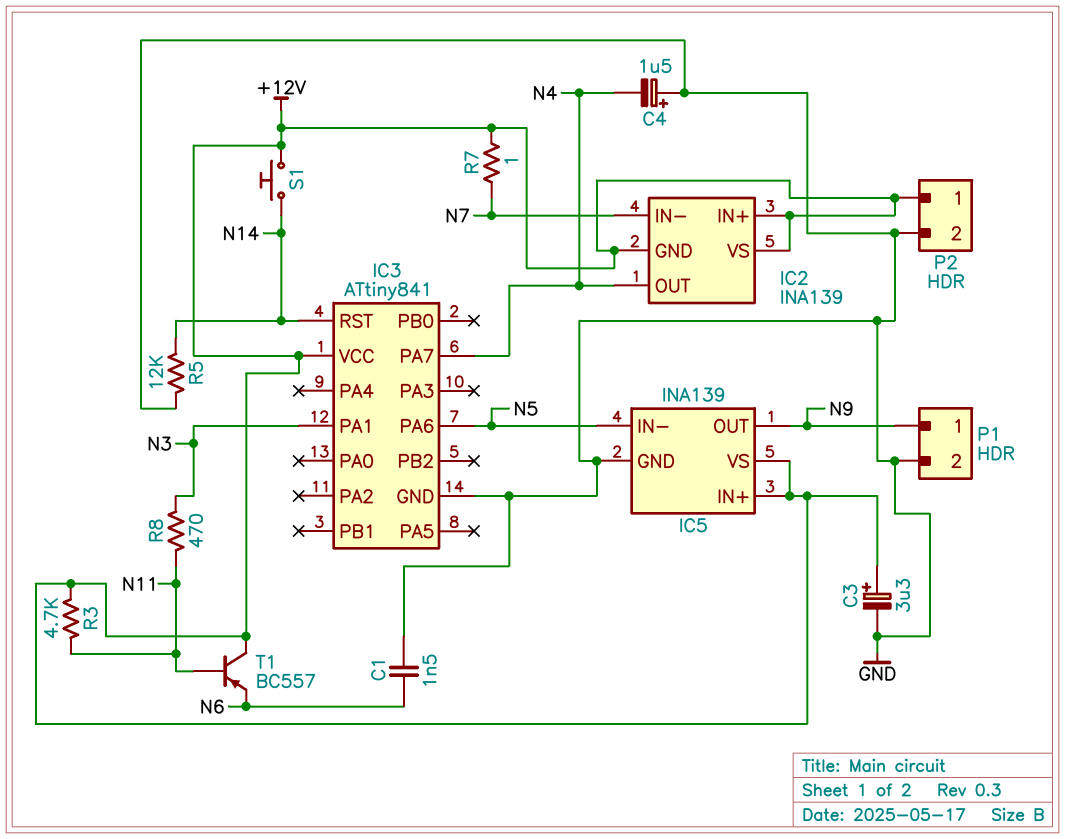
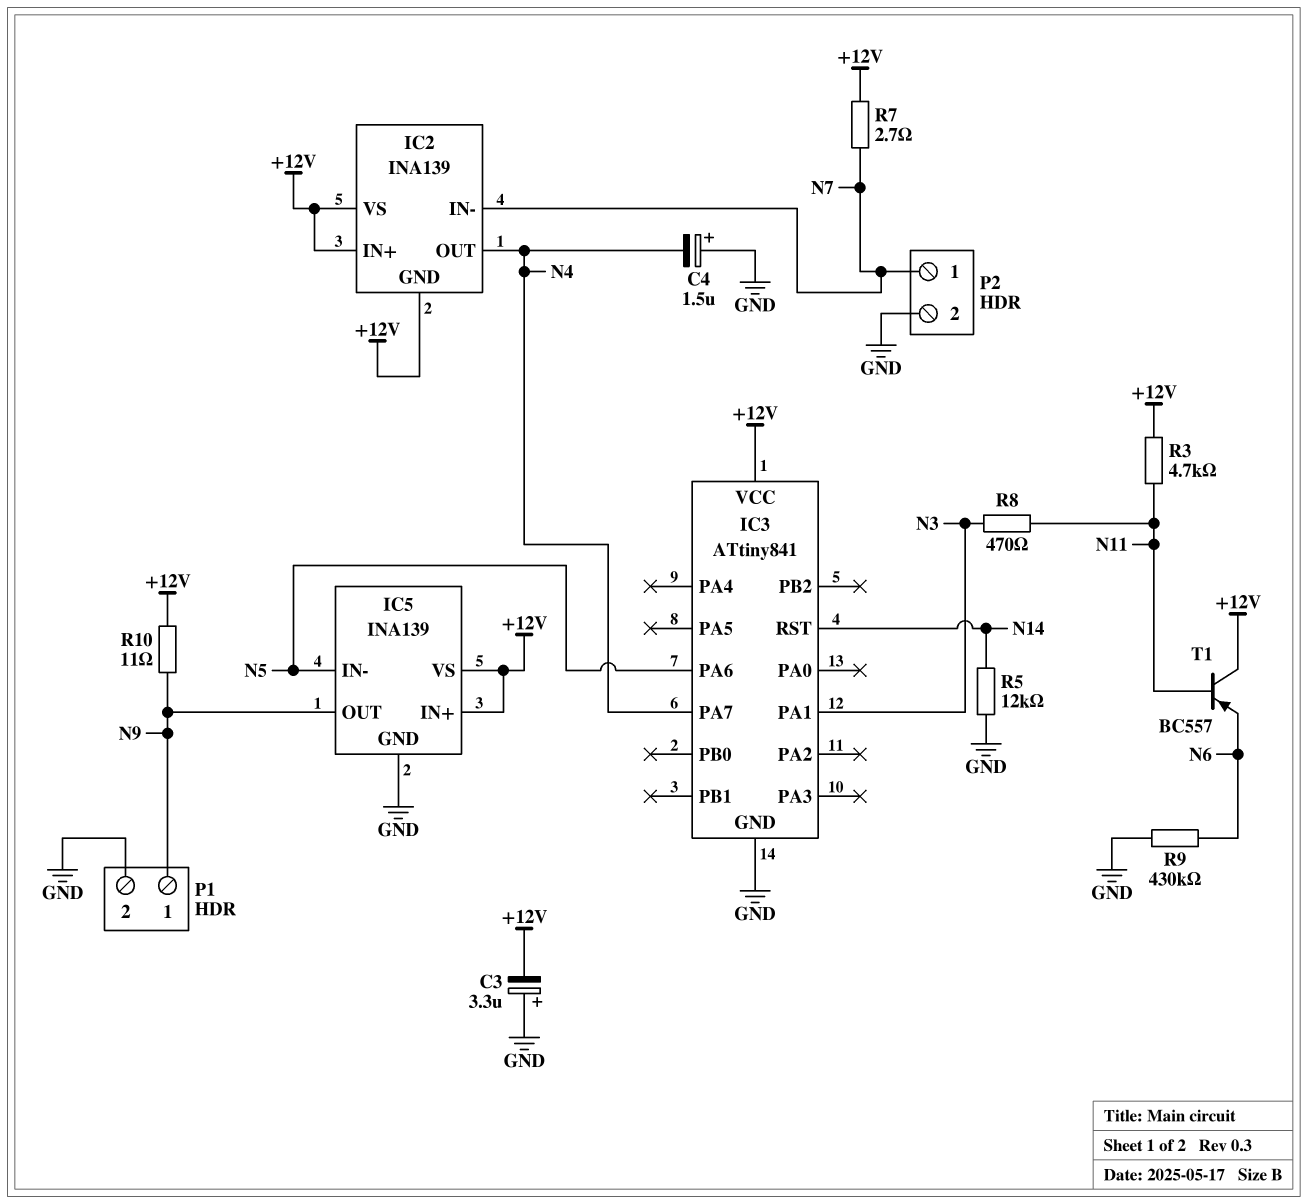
C1: 1.5nF (GND, N6) -> none
C3: 3.3uF (plus +12V, minus GND) -> 3.3uF (plus GND, minus +12V)
P2 pin 1: +12V -> N7
R7: 1 (+12V, N7) -> 2.7 (+12V, N7)
R9: none -> 430k (GND, N6)
R10: none -> 11 (+12V, N9)
S1: button (+12V, N14) -> none

